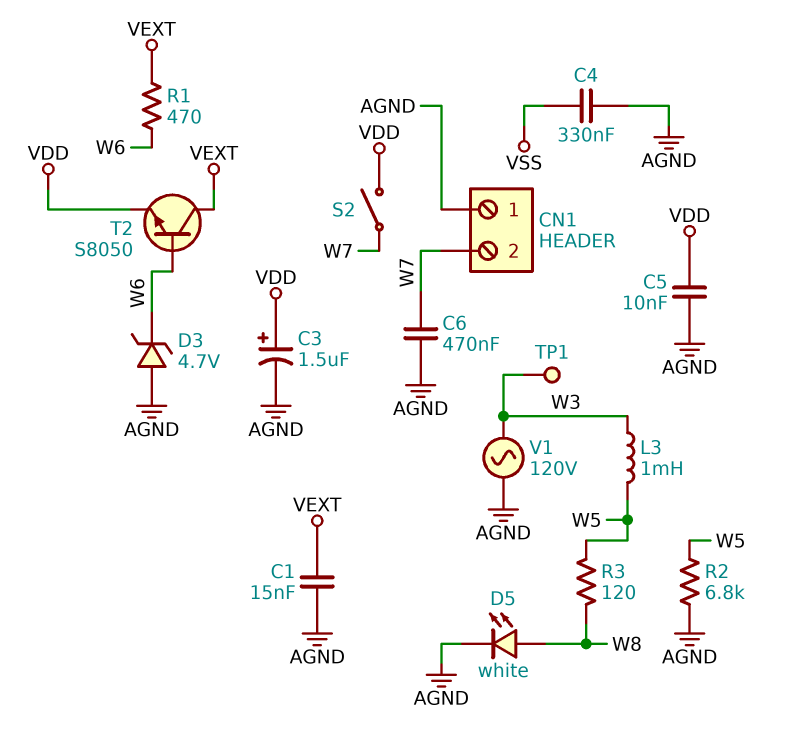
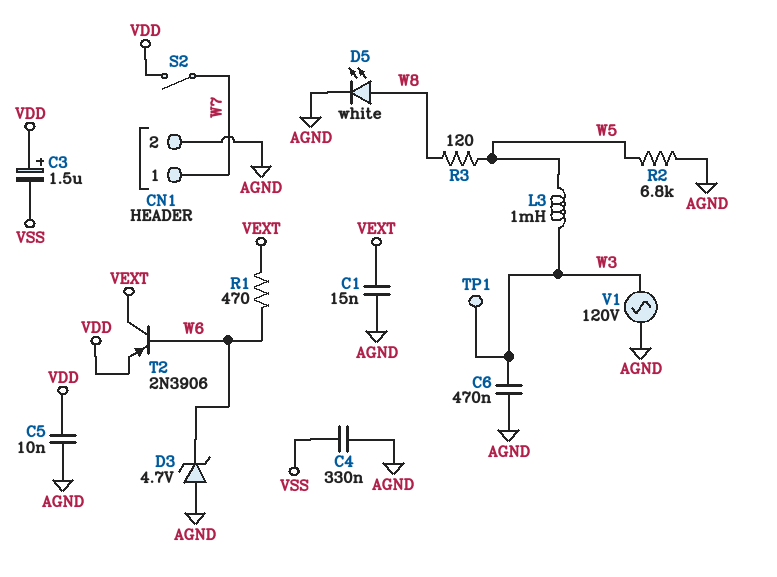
C3: 1.5uF (plus VDD, minus AGND) -> 1.5uF (plus VDD, minus VSS)
C6: 470nF (AGND, W7) -> 470nF (AGND, W3)
CN1 pin 1: AGND -> W7
CN1 pin 2: W7 -> AGND
T2: NPN S8050 (B W6, C VEXT, E VDD) -> PNP 2N3906 (B W6, C VEXT, E VDD)

